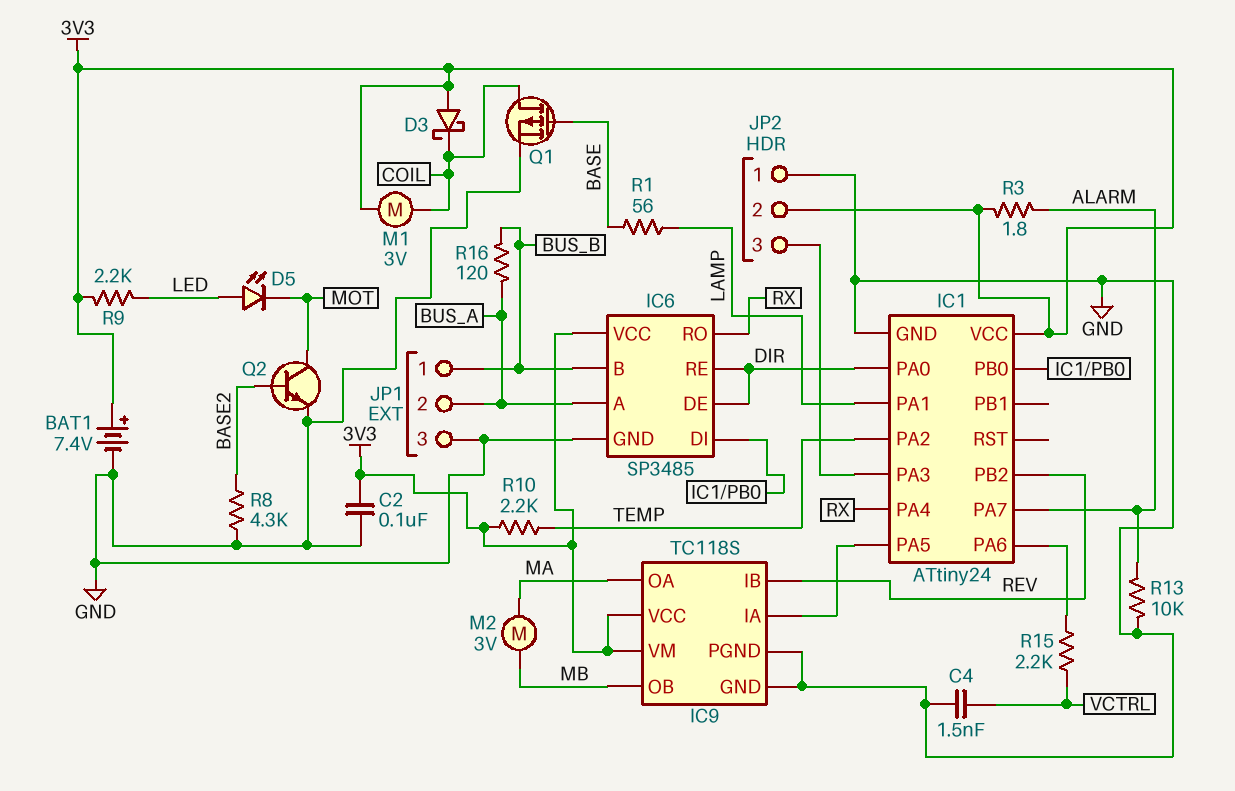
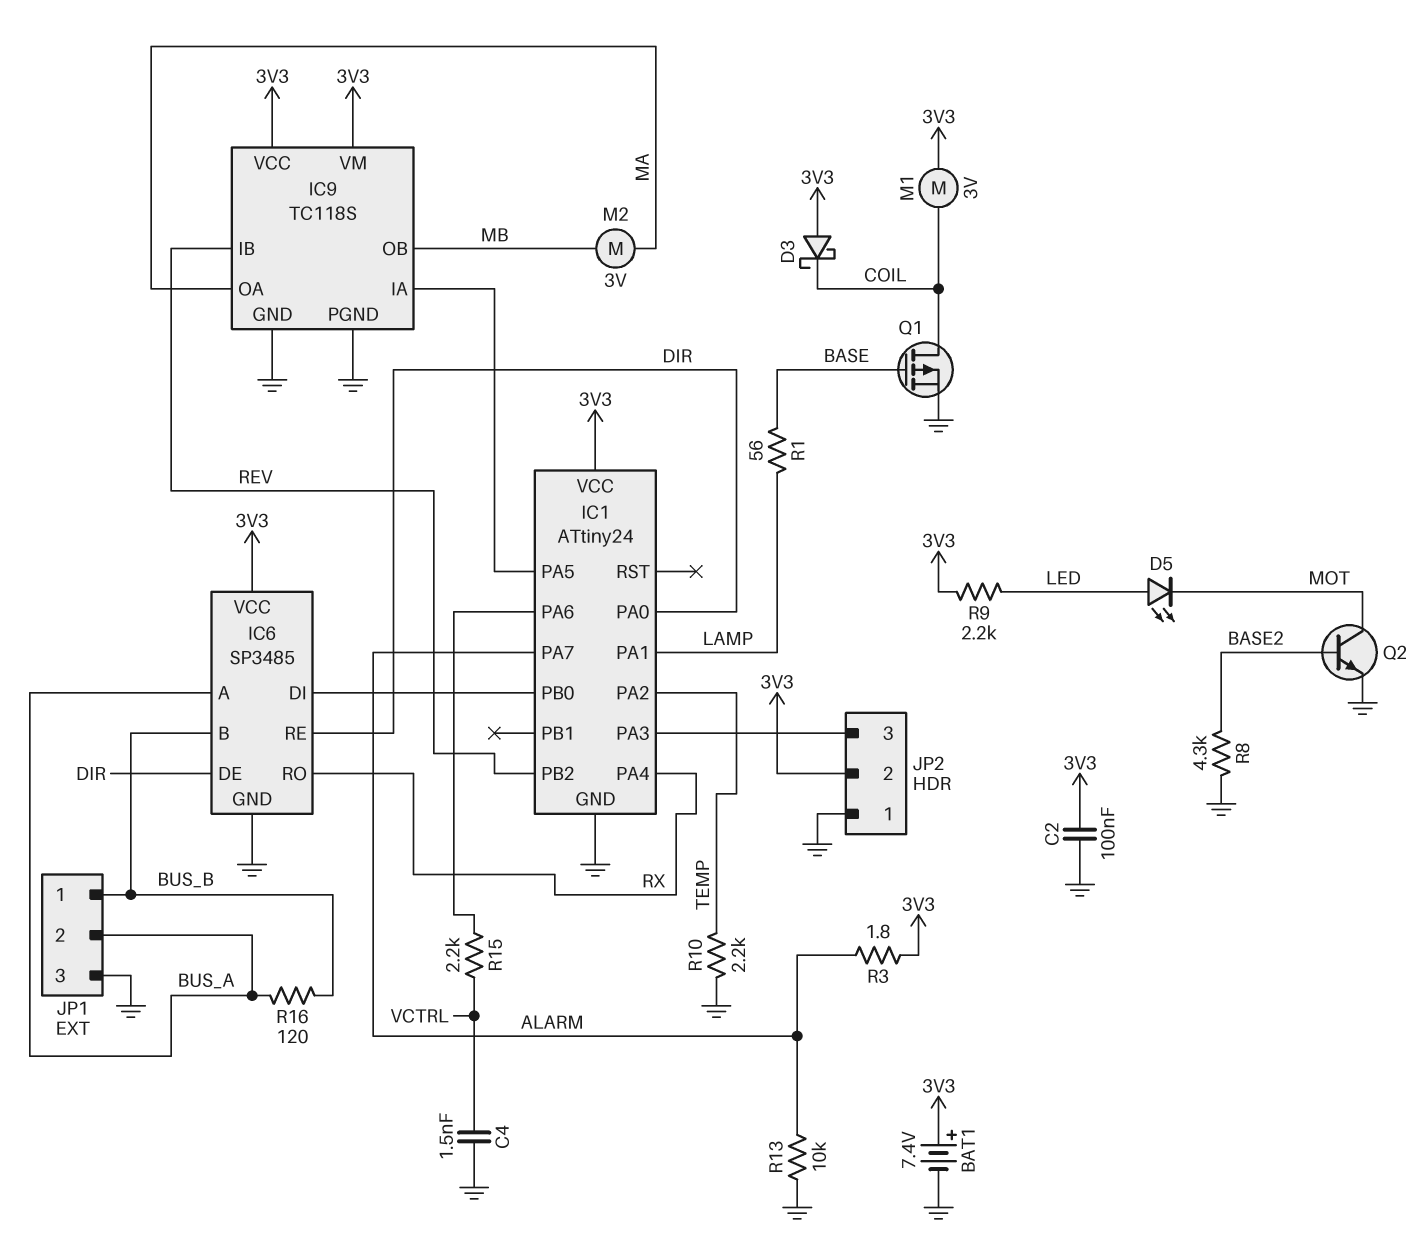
R10: 2.2k (3V3, TEMP) -> 2.2k (GND, TEMP)

